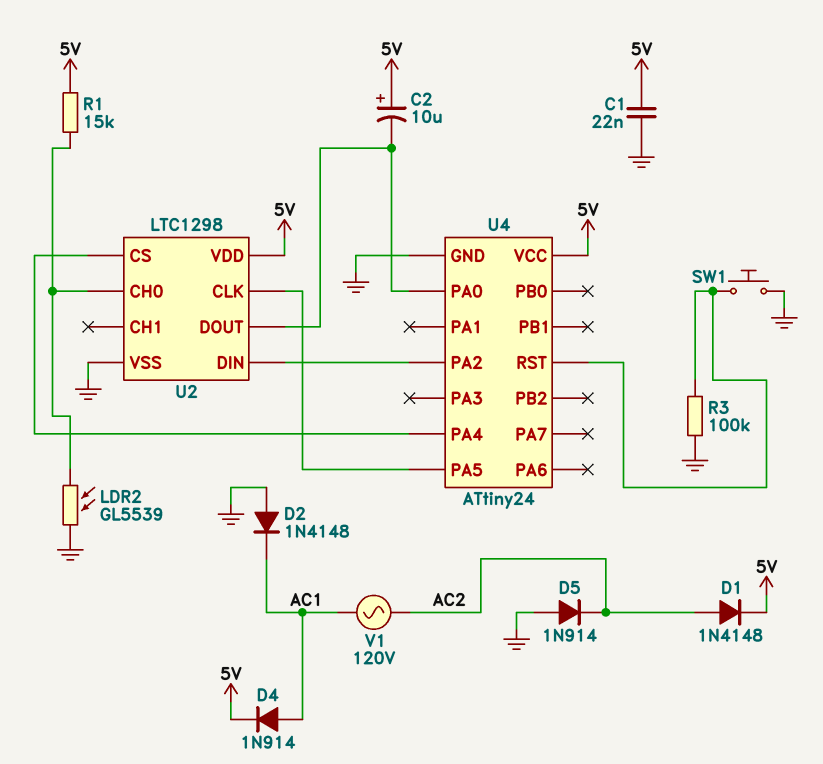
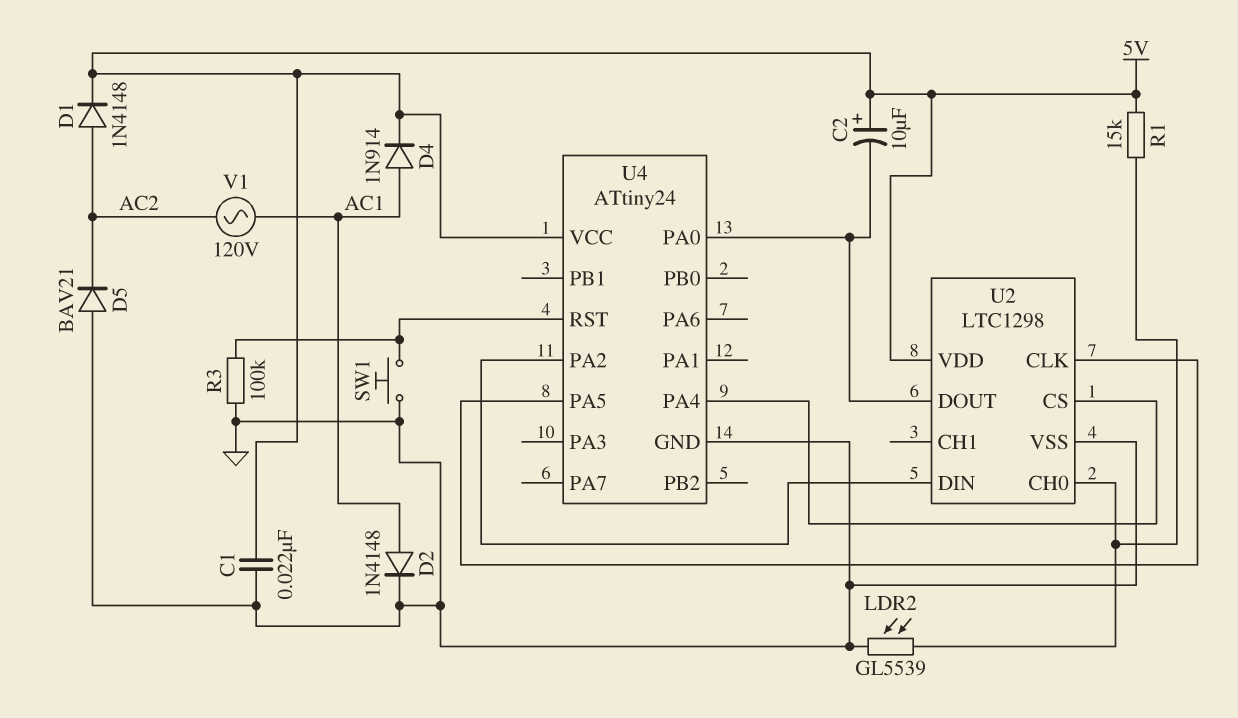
D2: diode 1N4148 (A GND, K AC1) -> diode 1N4148 (A AC1, K GND)
D5: diode 1N914 (A GND, K AC2) -> diode BAV21 (A GND, K AC2)

